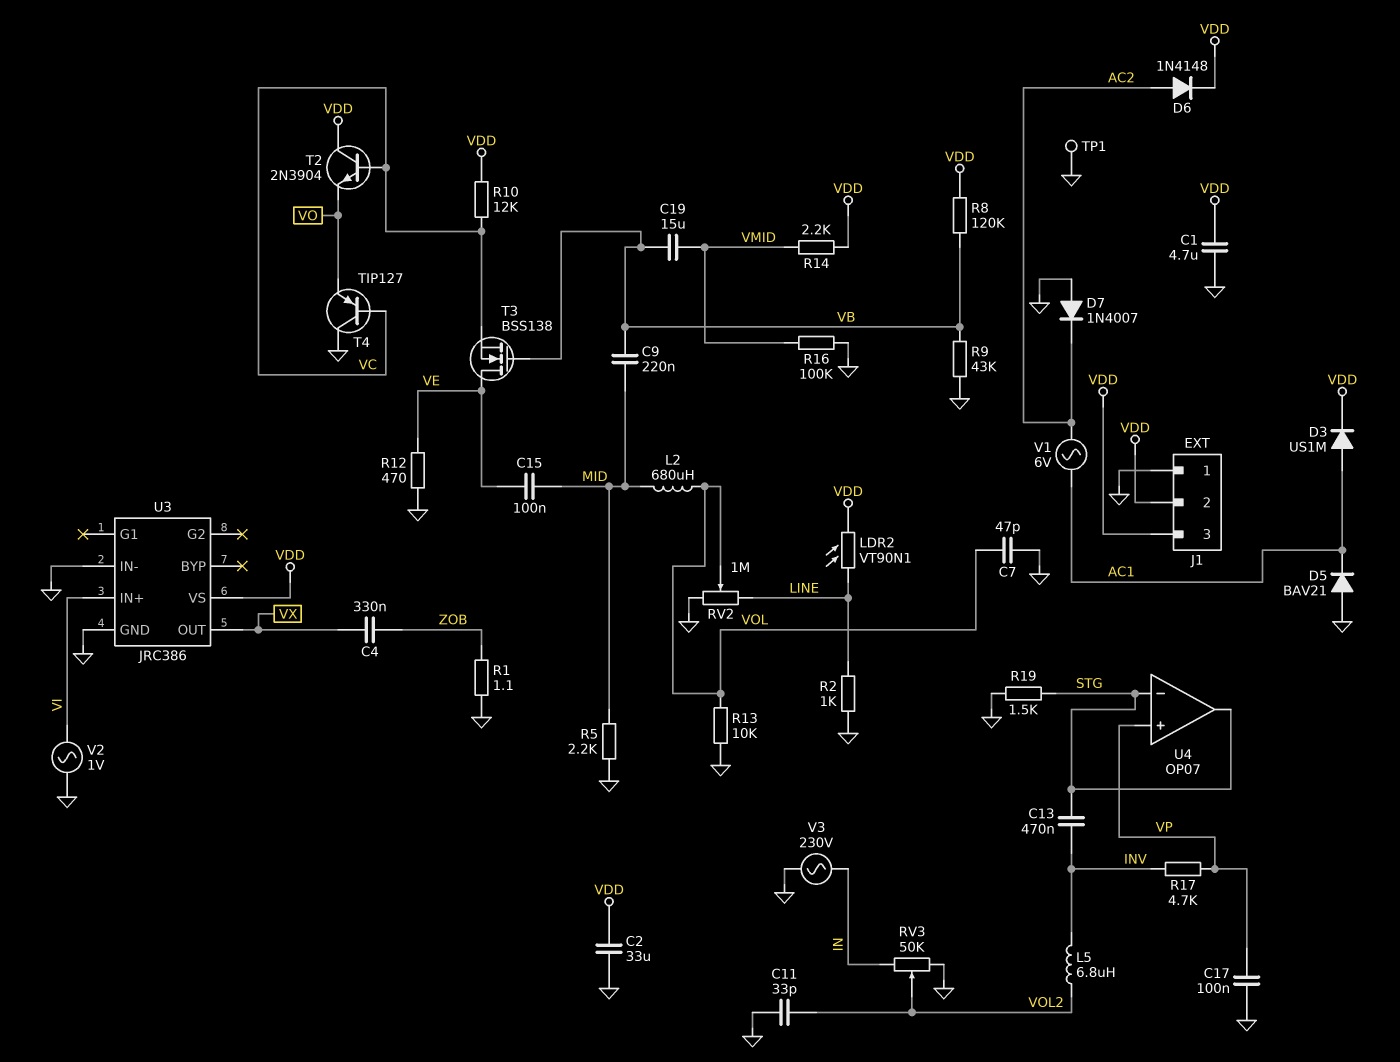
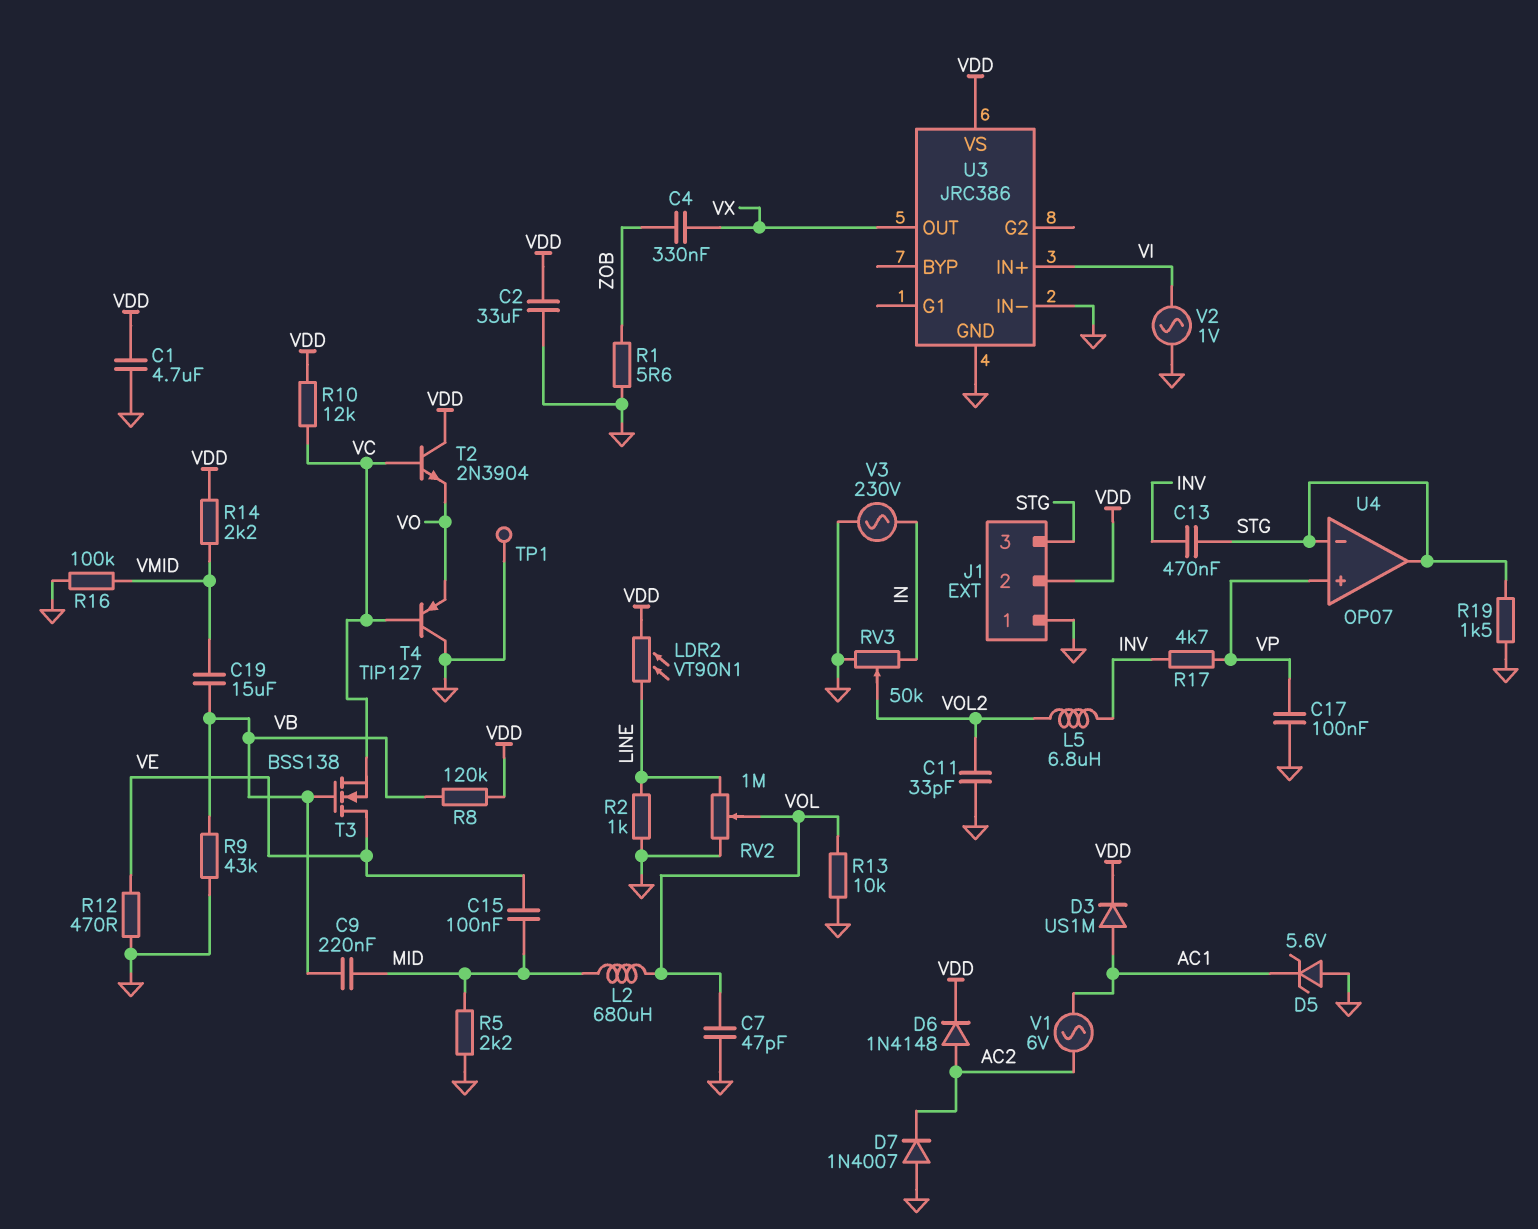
D5: diode BAV21 (A GND, K AC1) -> zener 5.6V (A GND, K AC1)
J1 pin 3: VDD -> STG
R1: 1.1 (GND, ZOB) -> 5.6 (GND, ZOB)

